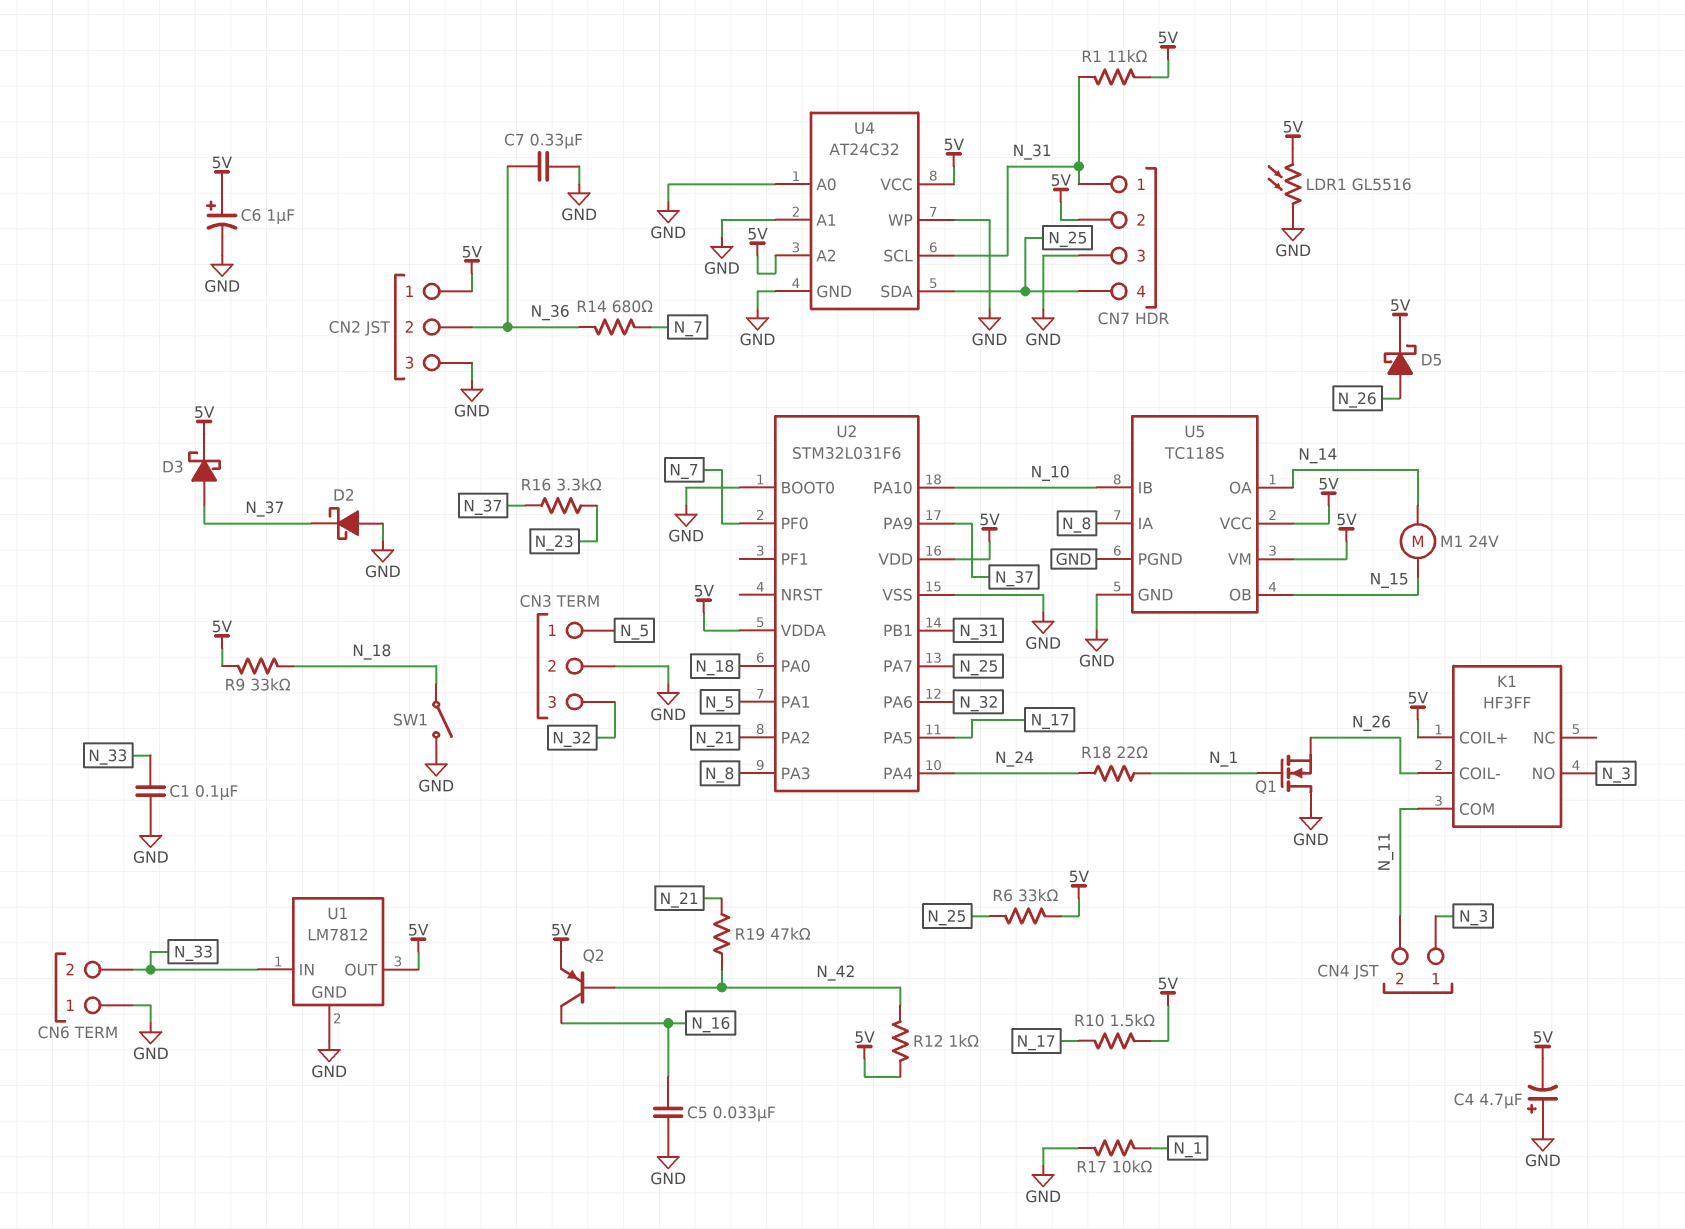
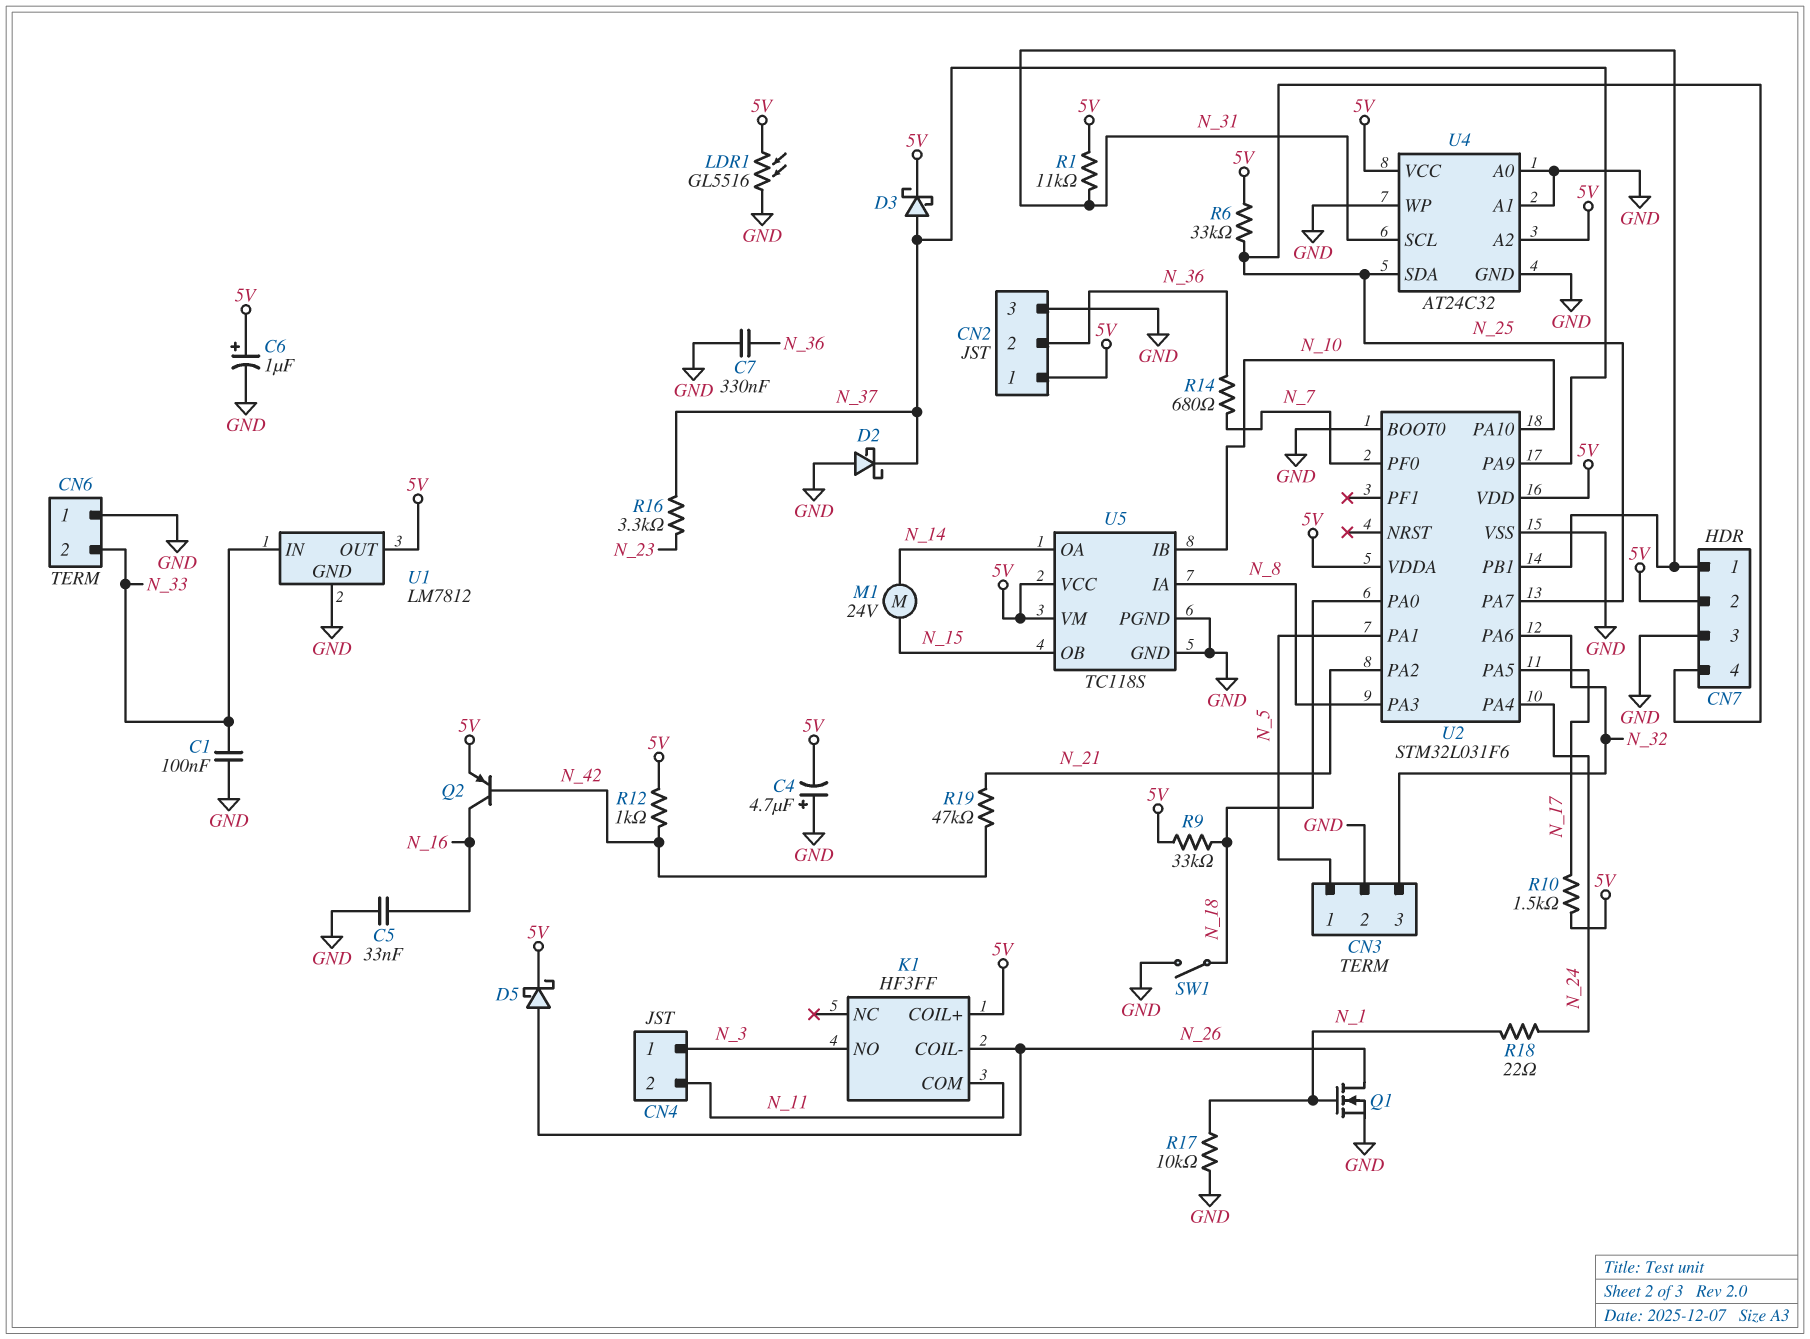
Q1: NMOS (G N_1, D GND, S N_26) -> NMOS (G N_1, D N_26, S GND)

